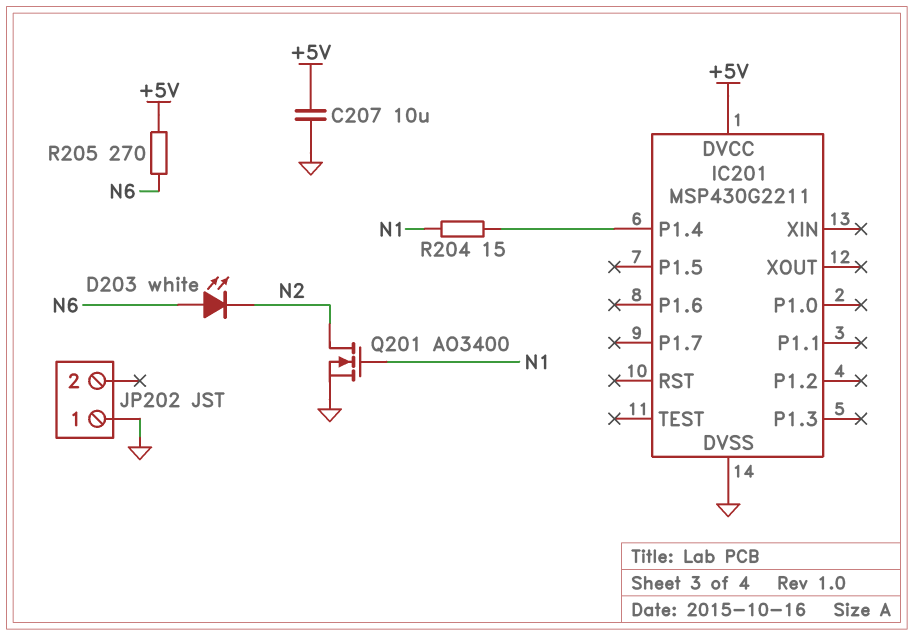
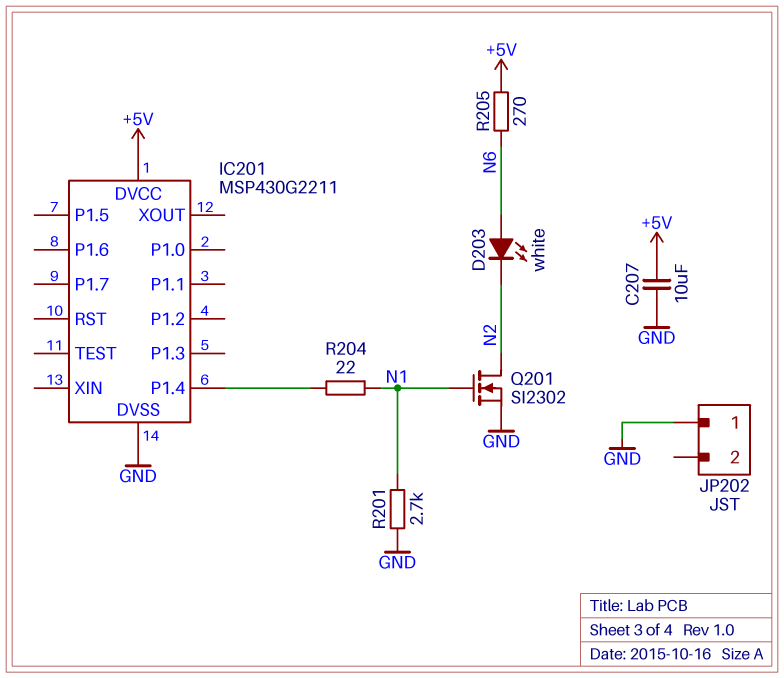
Q201: NMOS AO3400 (G N1, D N2, S GND) -> NMOS SI2302 (G N1, D N2, S GND)
R201: none -> 2.7k (GND, N1)
R204: 15 (IC201/P1.4, N1) -> 22 (IC201/P1.4, N1)

